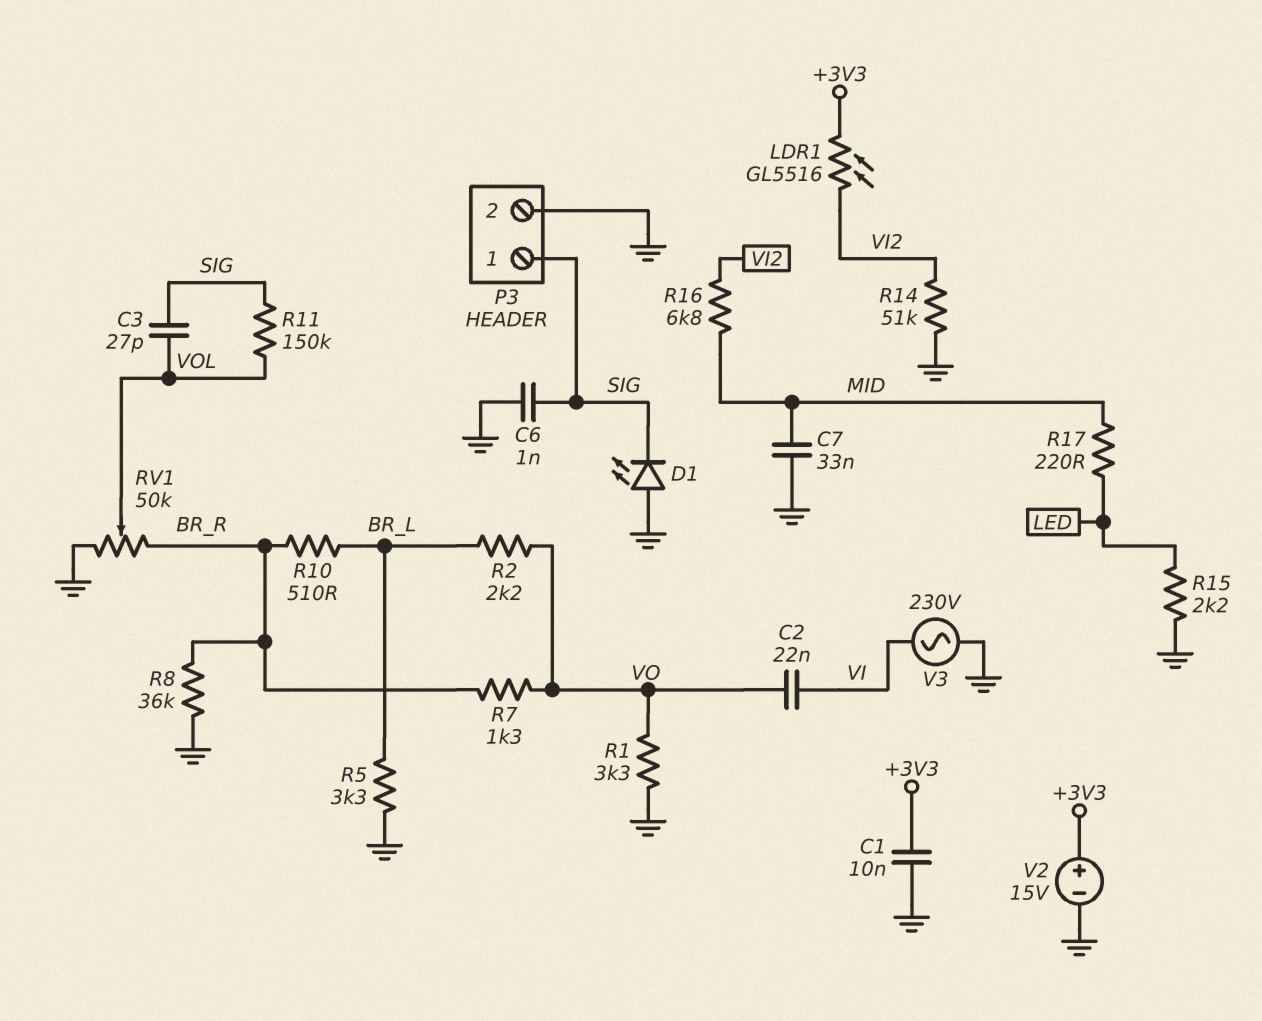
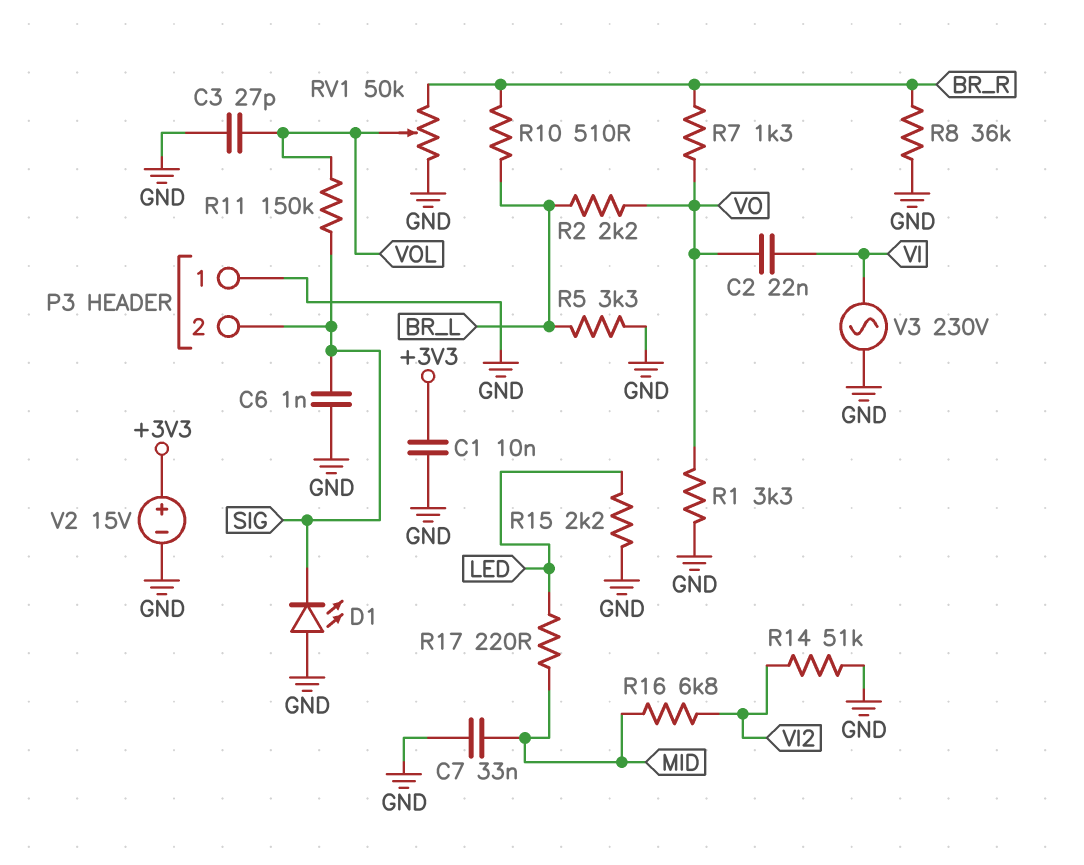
C3: 27pF (SIG, VOL) -> 27pF (GND, VOL)
LDR1: GL5516 (+3V3, VI2) -> none
P3 pin 1: SIG -> GND
P3 pin 2: GND -> SIG

